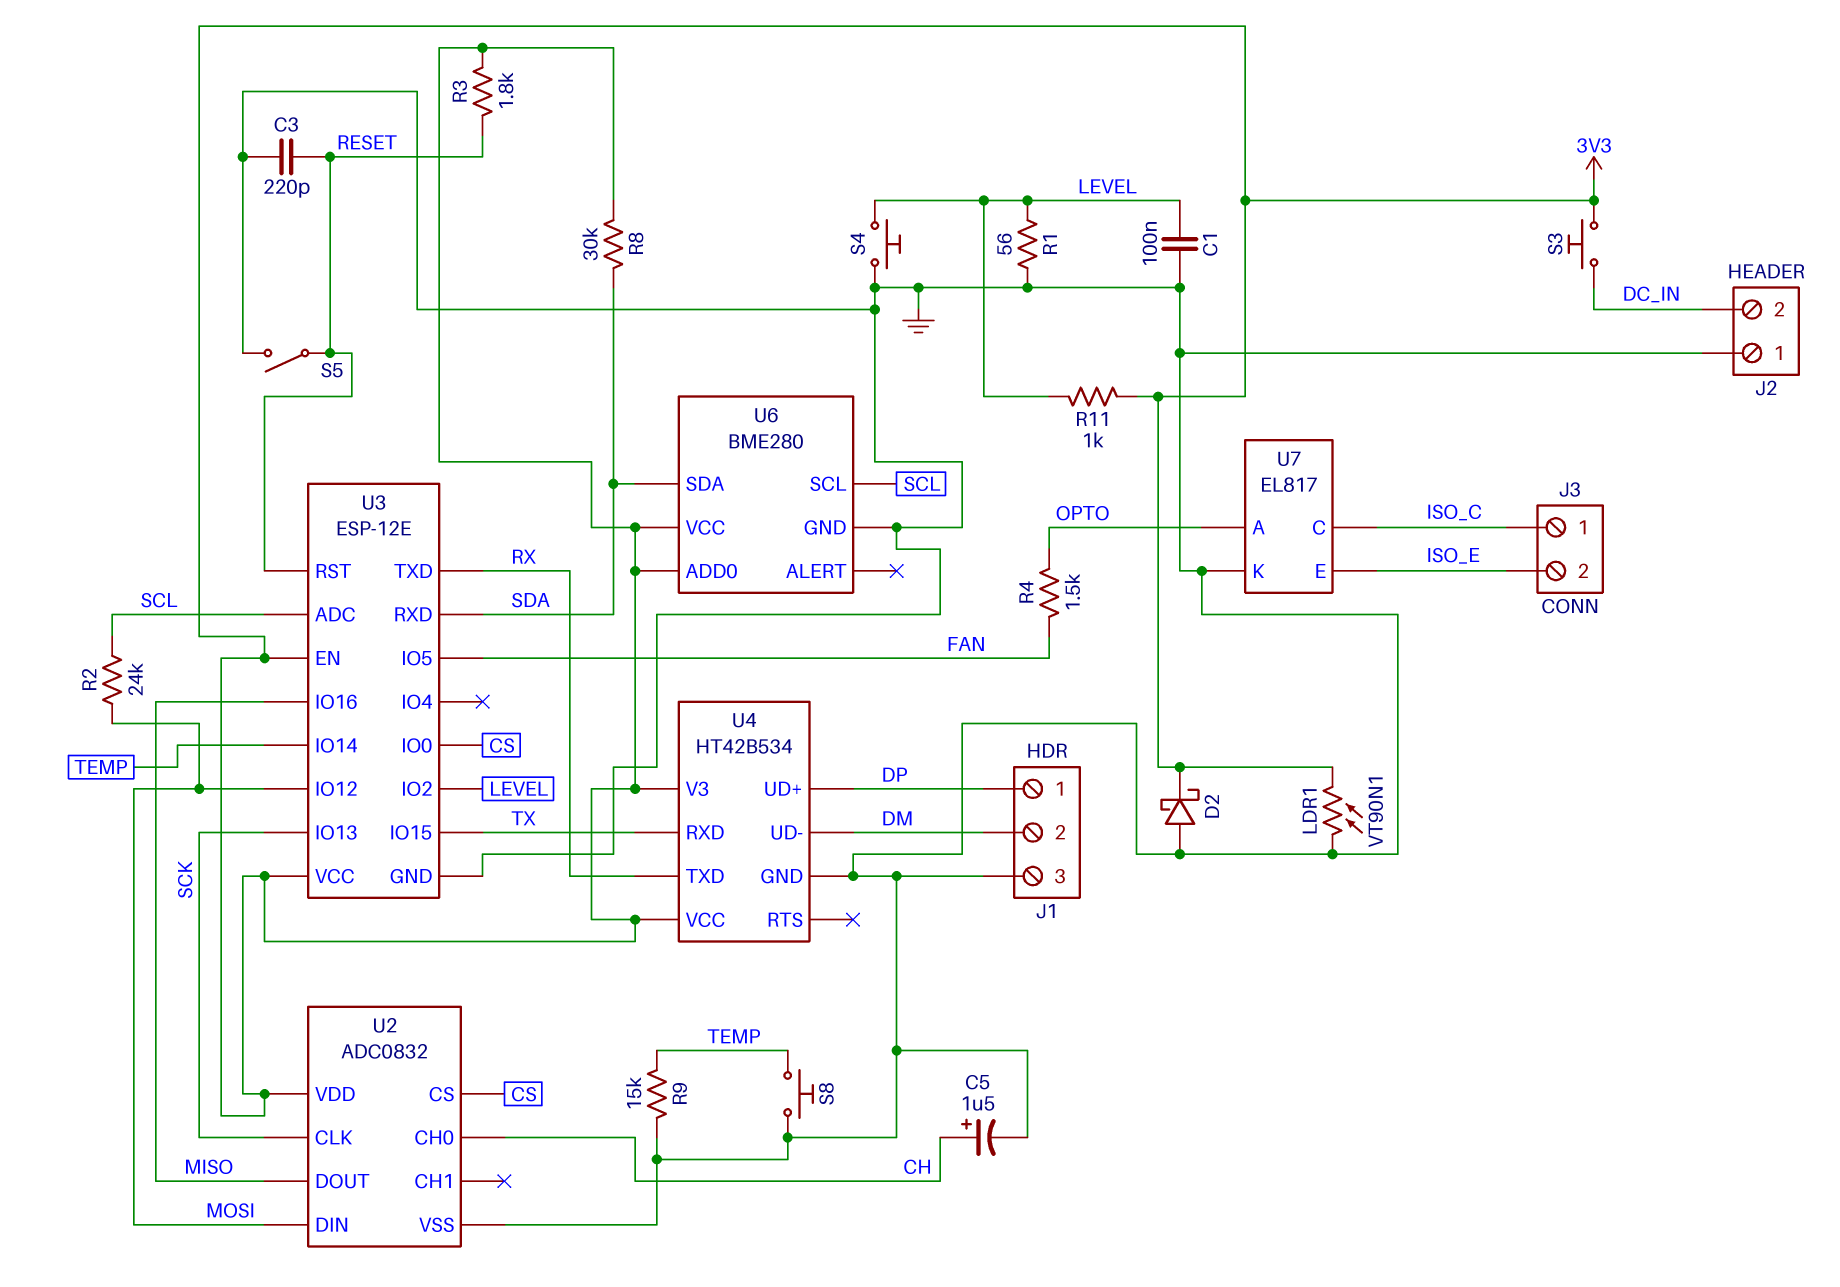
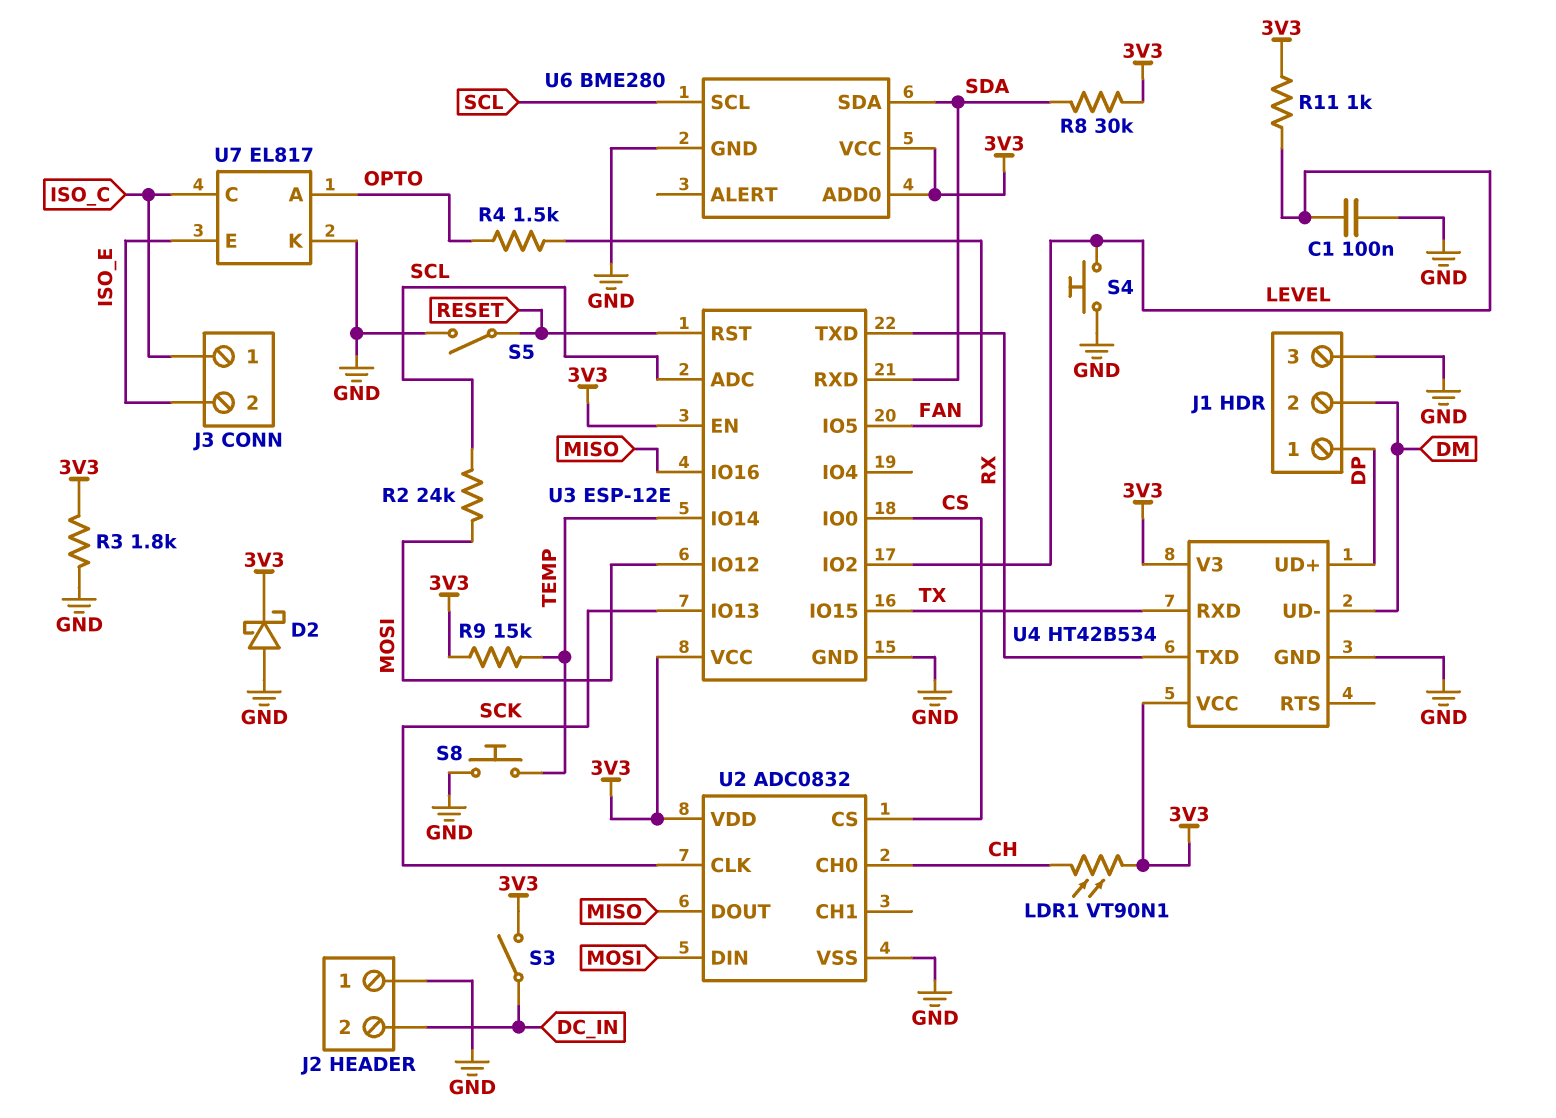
C3: 220pF (GND, RESET) -> none
C5: 1.5uF (plus CH, minus GND) -> none
LDR1: VT90N1 (3V3, GND) -> VT90N1 (3V3, CH)
R1: 56 (GND, LEVEL) -> none
R3: 1.8k (3V3, RESET) -> 1.8k (3V3, GND)
R9: 15k (GND, TEMP) -> 15k (3V3, TEMP)
S3: button (3V3, DC_IN) -> switch (3V3, DC_IN)

